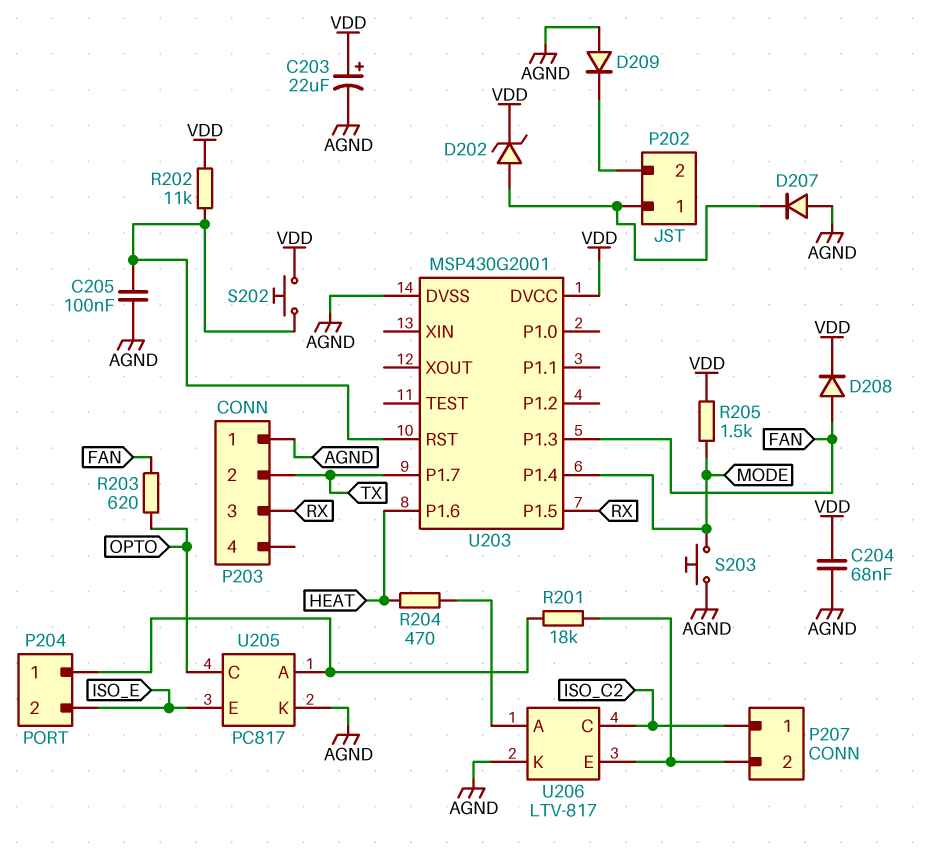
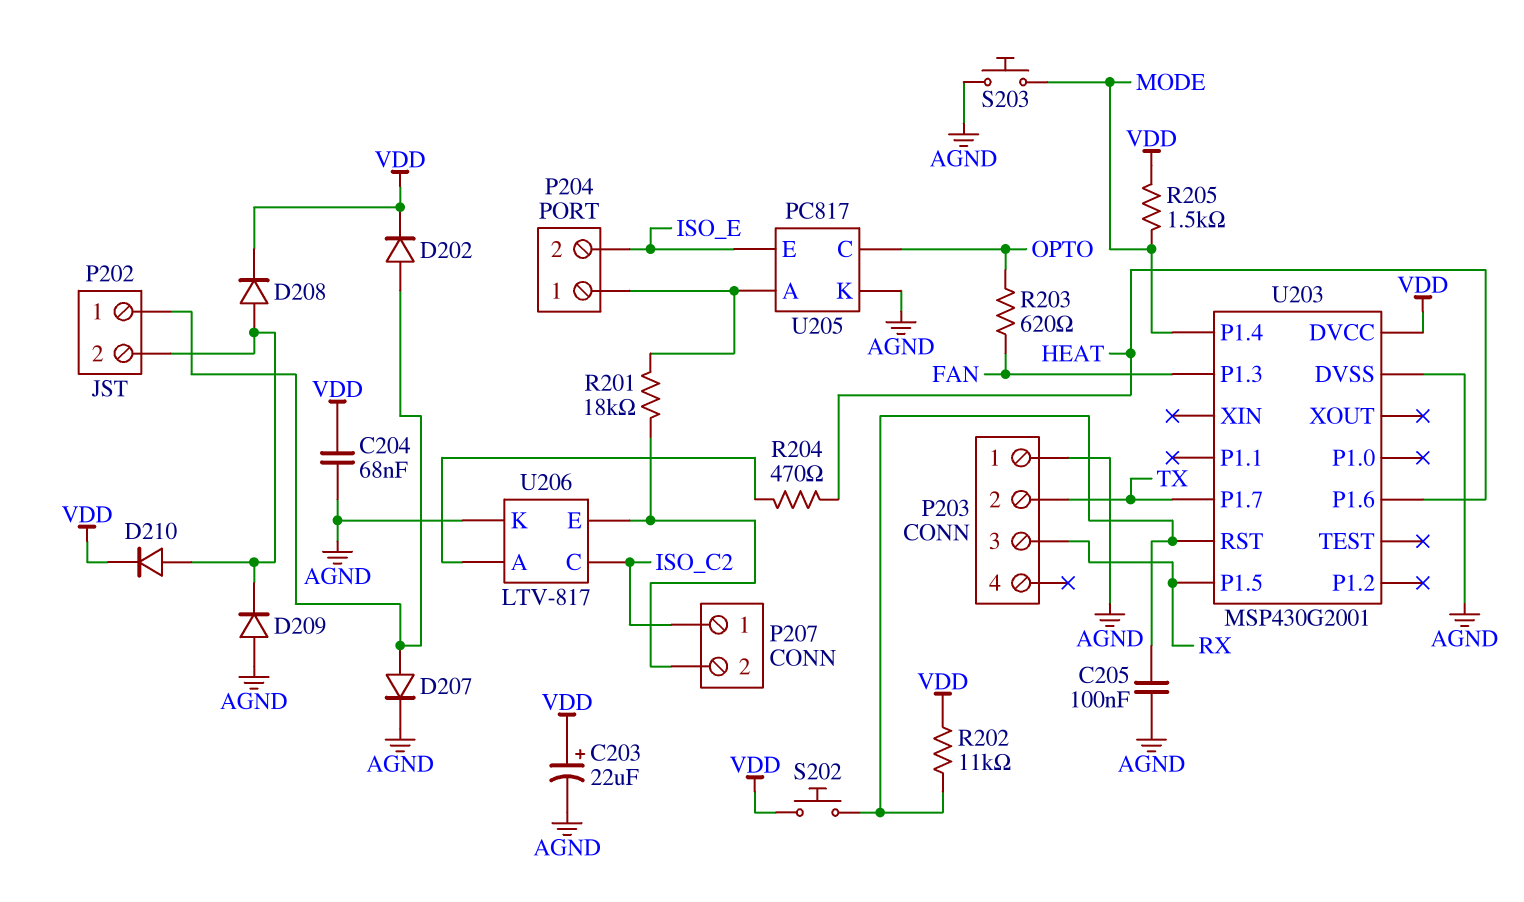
D202: zener (A P202/1, K VDD) -> diode (A P202/1, K VDD)
D207: diode (A AGND, K P202/1) -> diode (A P202/1, K AGND)
D208: diode (A FAN, K VDD) -> diode (A P202/2, K VDD)
D210: none -> diode (A P202/2, K VDD)

